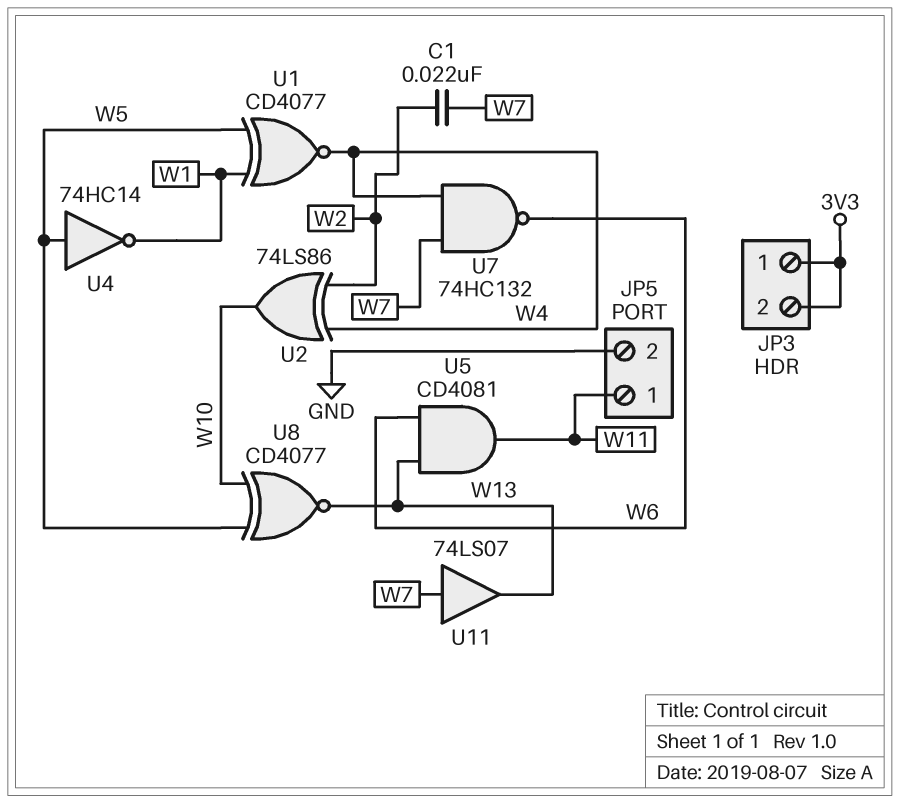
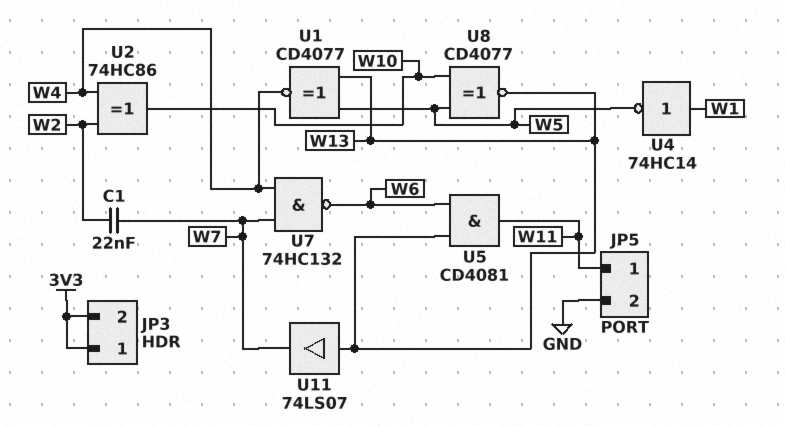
U1: XNOR CD4077 (in W1, in W5, out W4) -> XNOR CD4077 (in W5, in W13, out W4)
U2: XOR 74LS86 (in W2, in W4, out W10) -> XOR 74HC86 (in W2, in W4, out W10)
U4: NOT 74HC14 (in W5, out W1) -> NOT 74HC14 (in W1, out W5)
U11: buffer 74LS07 (in W7, out W13) -> buffer 74LS07 (in W13, out W7)

